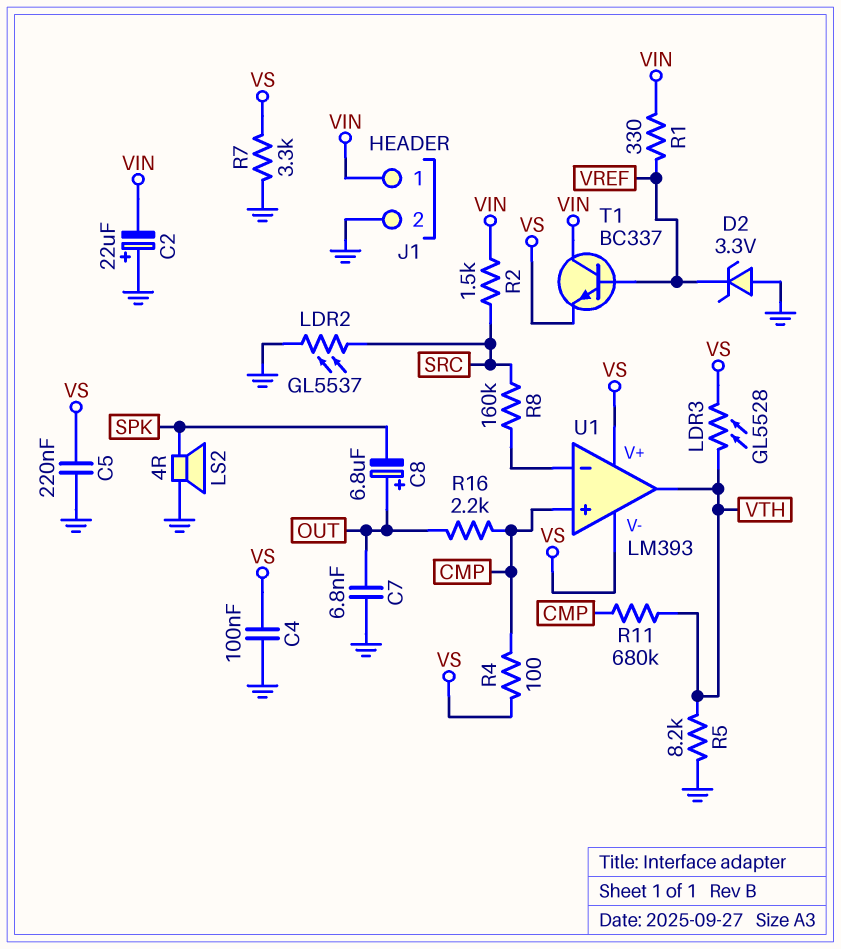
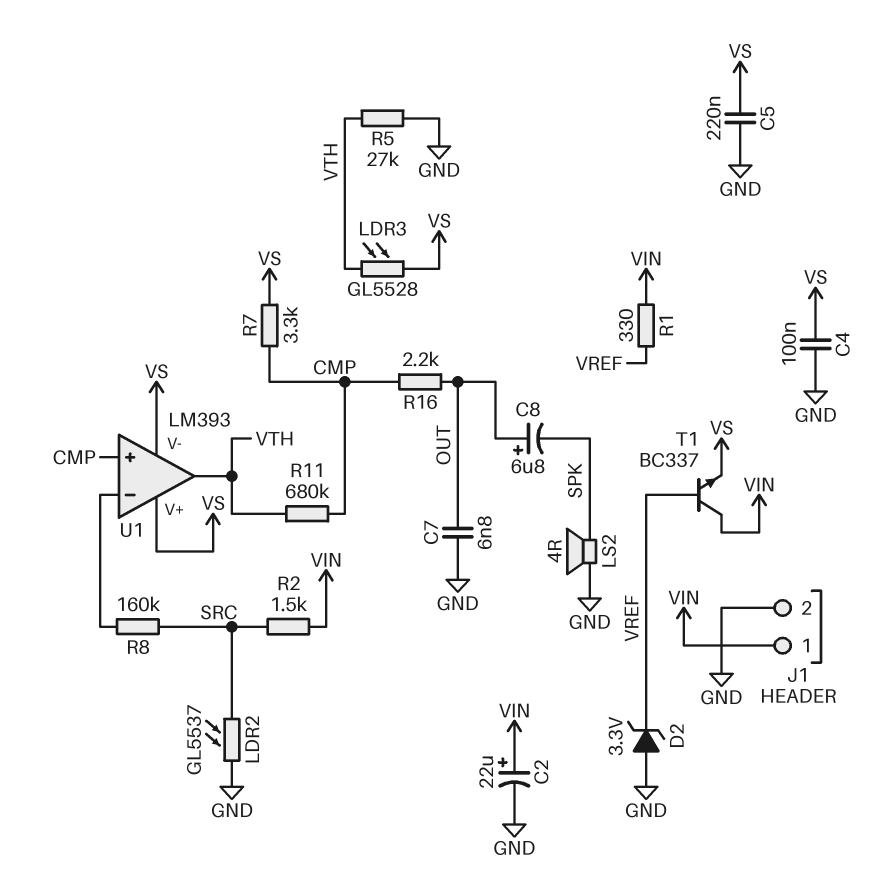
C2: 22uF (plus GND, minus VIN) -> 22uF (plus VIN, minus GND)
R4: 100 (CMP, VS) -> none
R5: 8.2k (GND, VTH) -> 27k (GND, VTH)
R7: 3.3k (GND, VS) -> 3.3k (CMP, VS)

